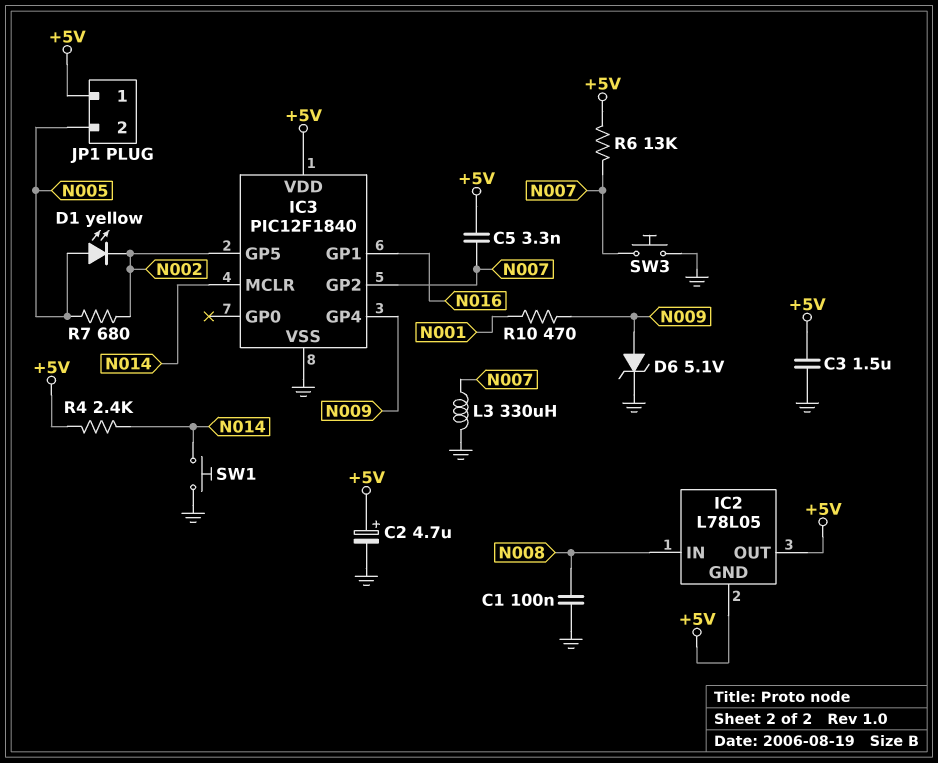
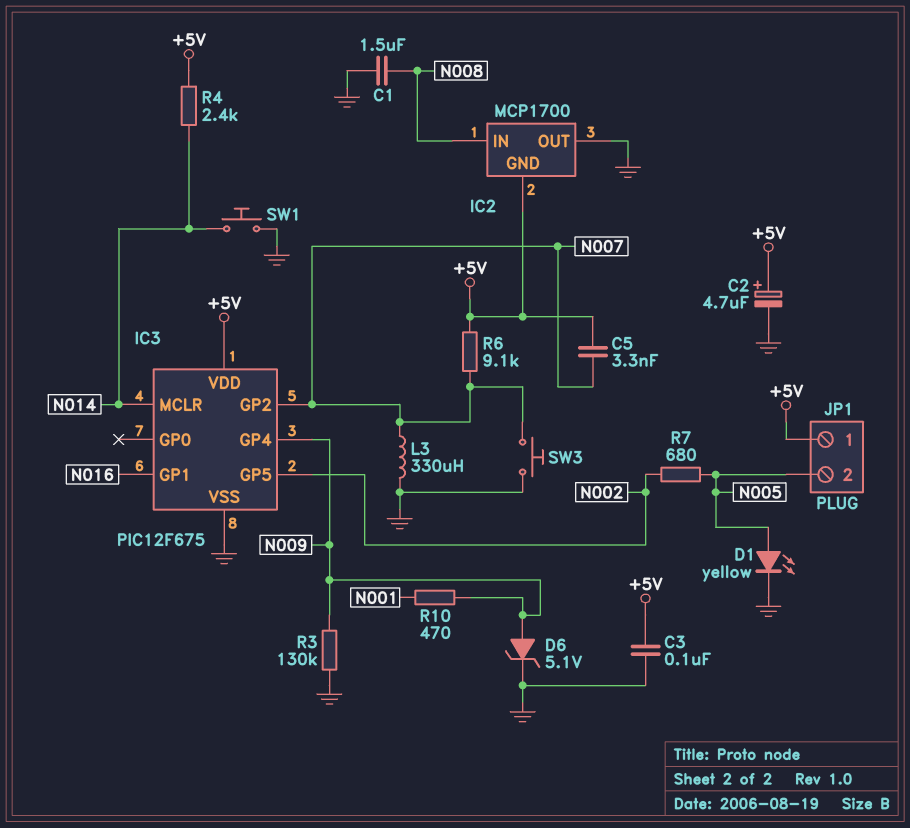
C1: 100nF (GND, N008) -> 1.5uF (GND, N008)
C3: 1.5uF (+5V, GND) -> 100nF (+5V, GND)
D1: LED yellow (A N005, K N002) -> LED yellow (A N005, K GND)
IC2: L78L05 -> MCP1700
IC2 pin OUT: +5V -> GND
IC3: PIC12F1840 -> PIC12F675
R3: none -> 130k (GND, N009)
R6: 13k (+5V, N007) -> 9.1k (+5V, N007)

